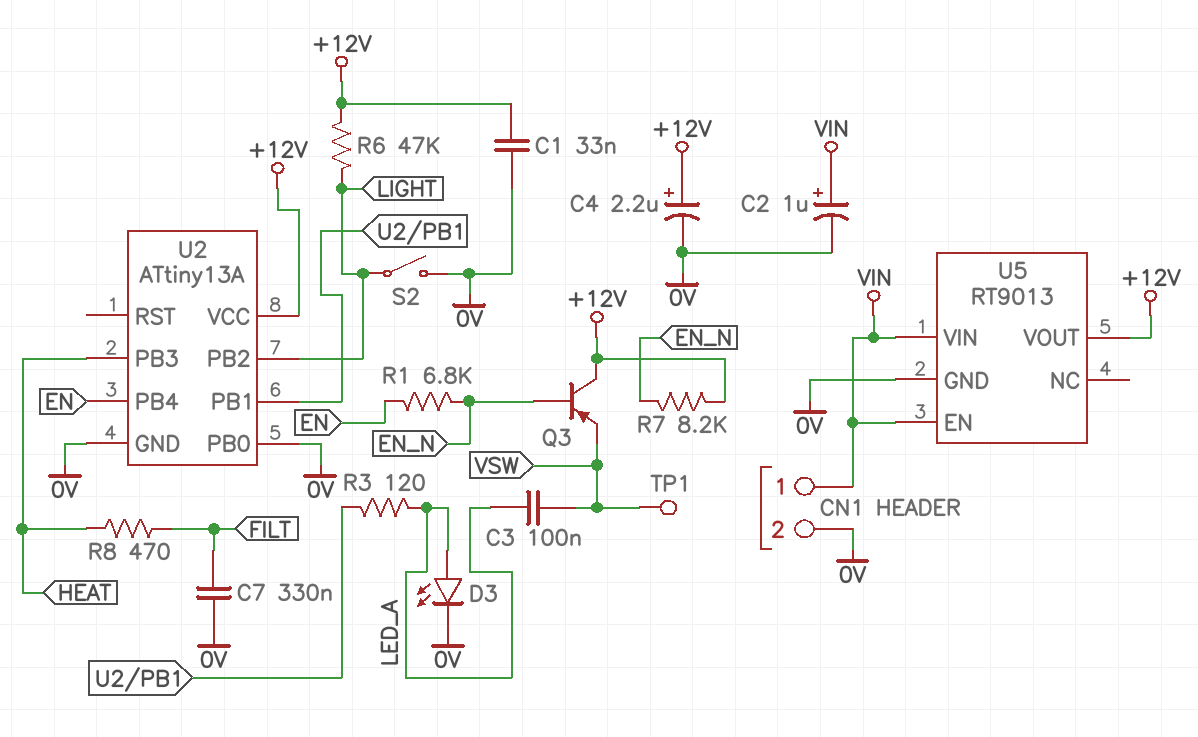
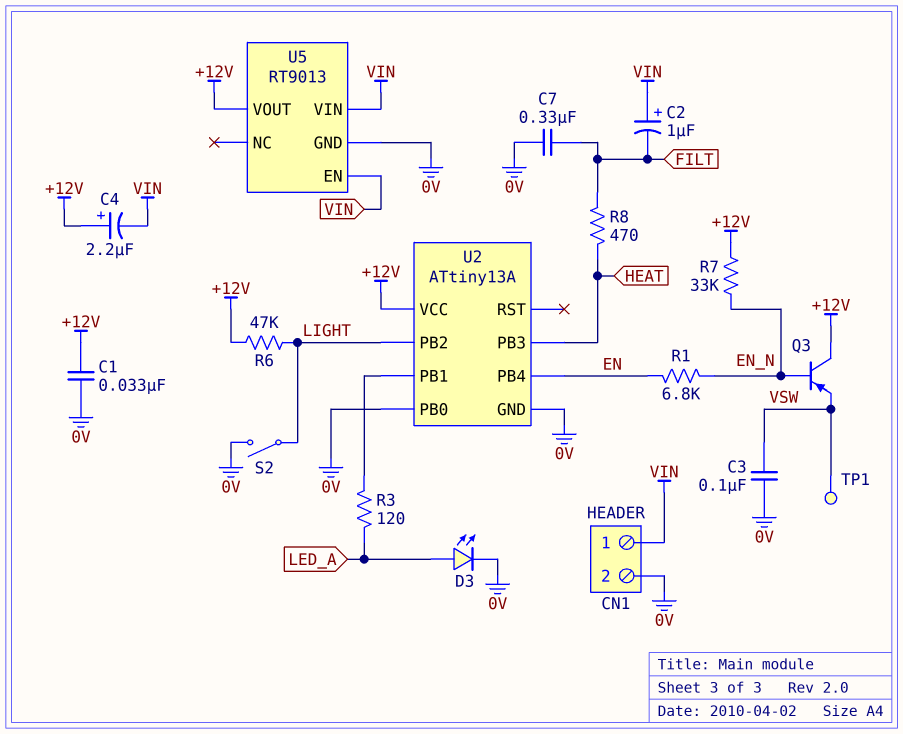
C2: 1uF (plus VIN, minus 0V) -> 1uF (plus VIN, minus FILT)
C3: 100nF (LED_A, VSW) -> 100nF (0V, VSW)
C4: 2.2uF (plus +12V, minus 0V) -> 2.2uF (plus +12V, minus VIN)
R7: 8.2k (+12V, EN_N) -> 33k (+12V, EN_N)

